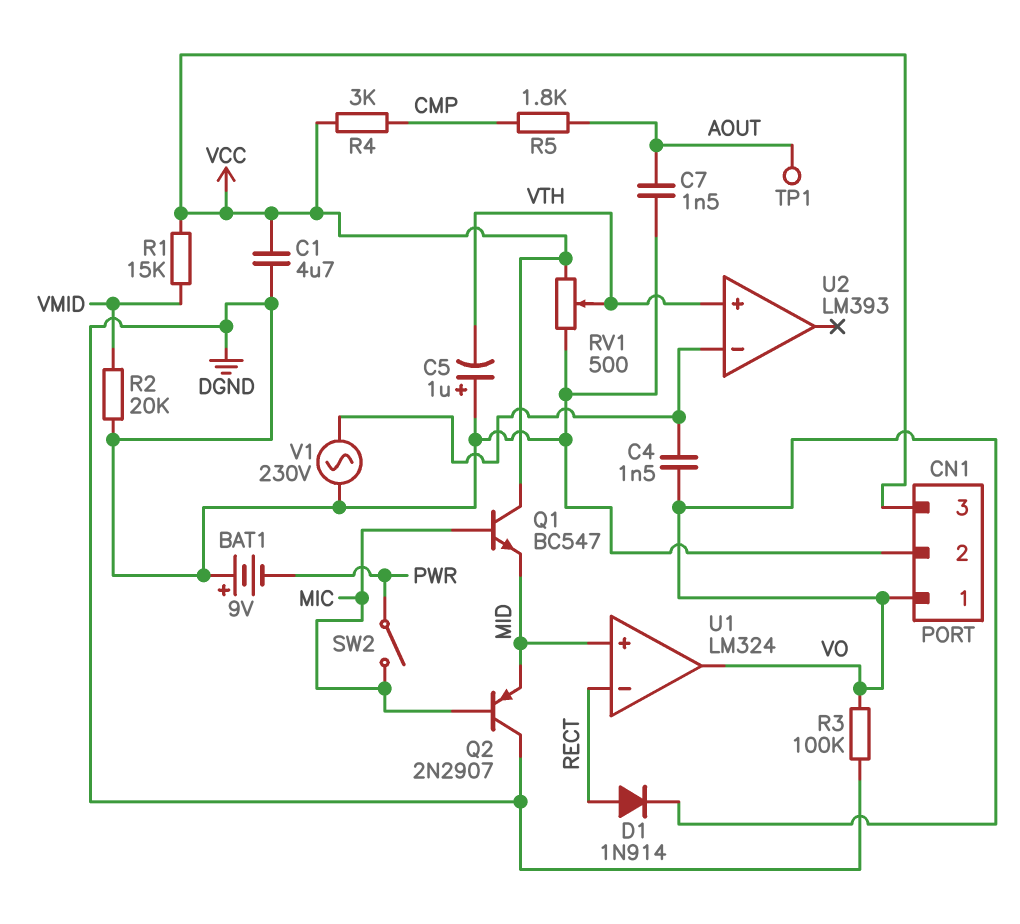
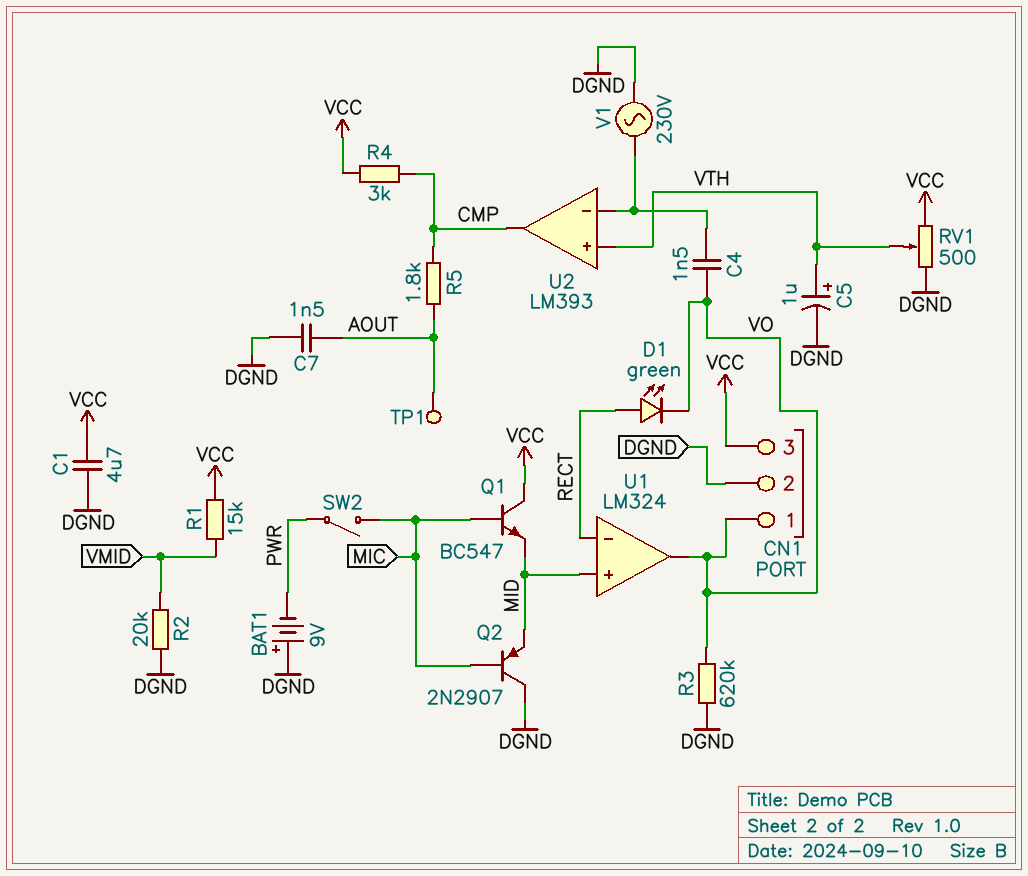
C5: 1uF (plus DGND, minus VTH) -> 1uF (plus VTH, minus DGND)
D1: diode 1N914 (A RECT, K VO) -> LED green (A RECT, K VO)
R3: 100k (DGND, VO) -> 620k (DGND, VO)
U2 pin out: none -> CMP

